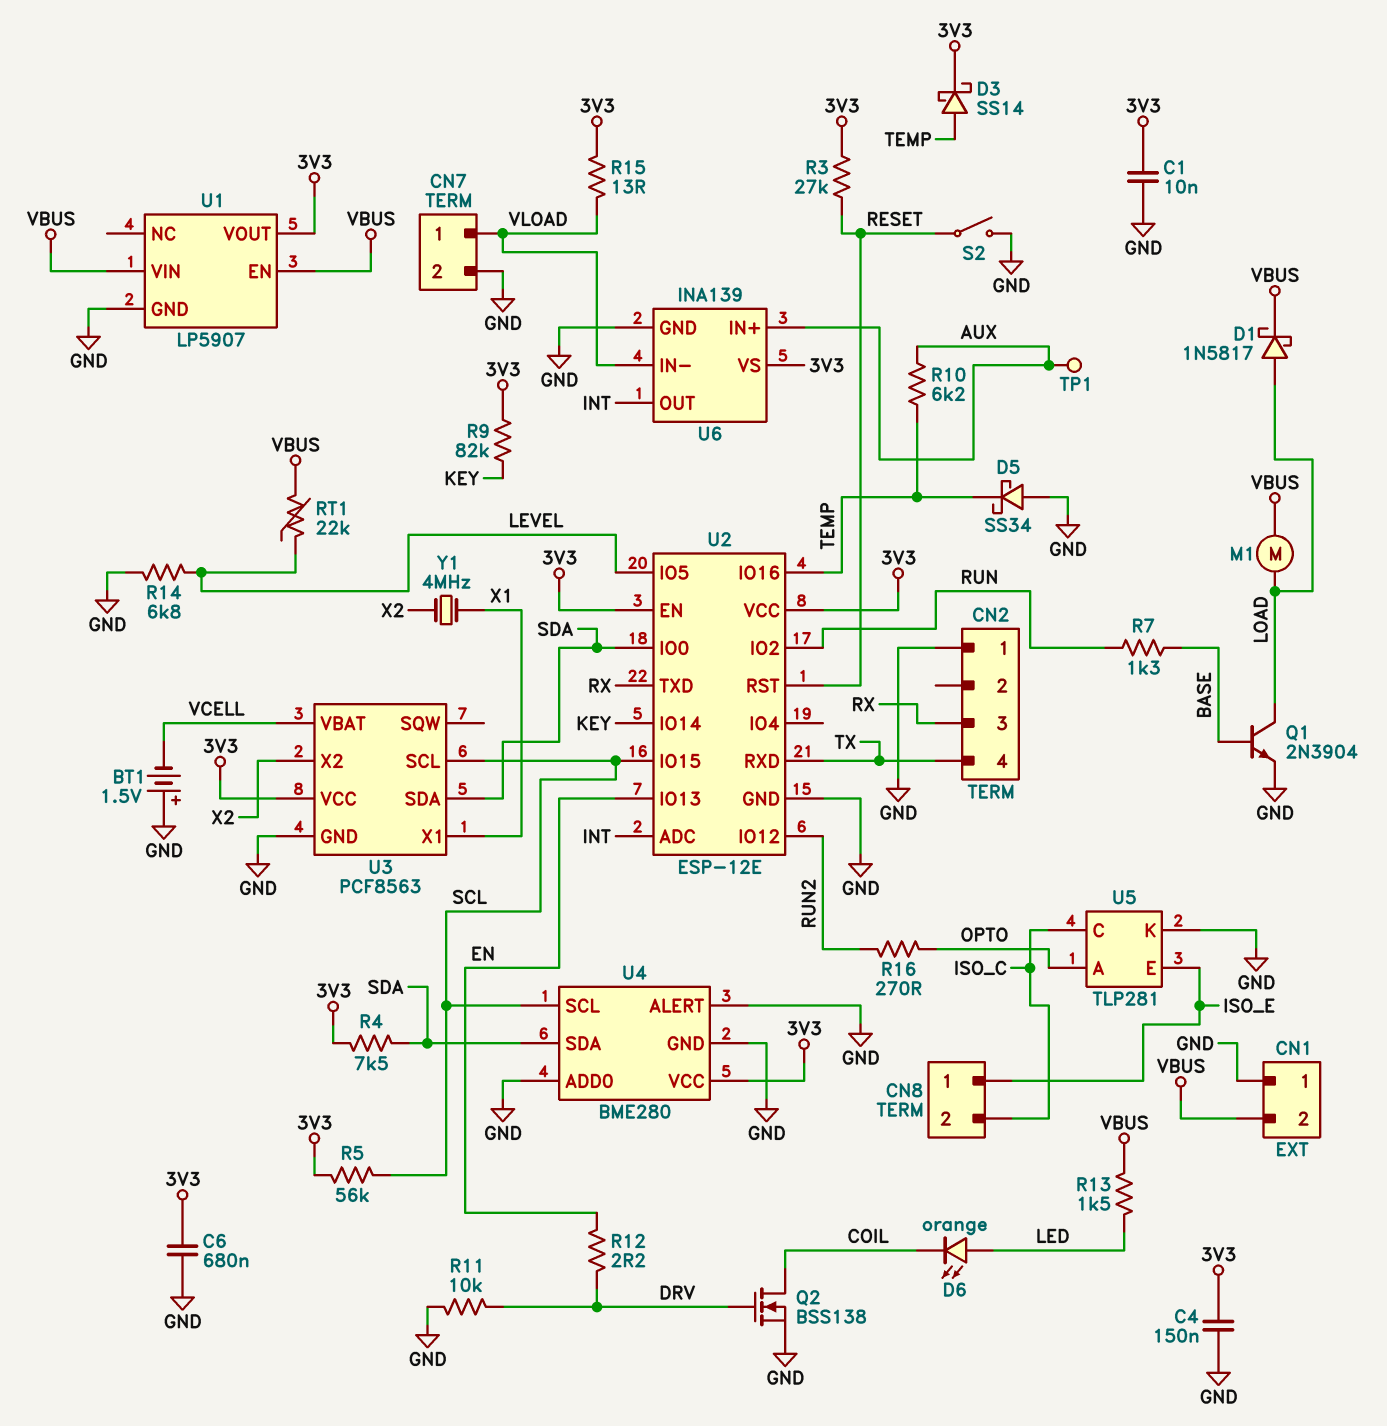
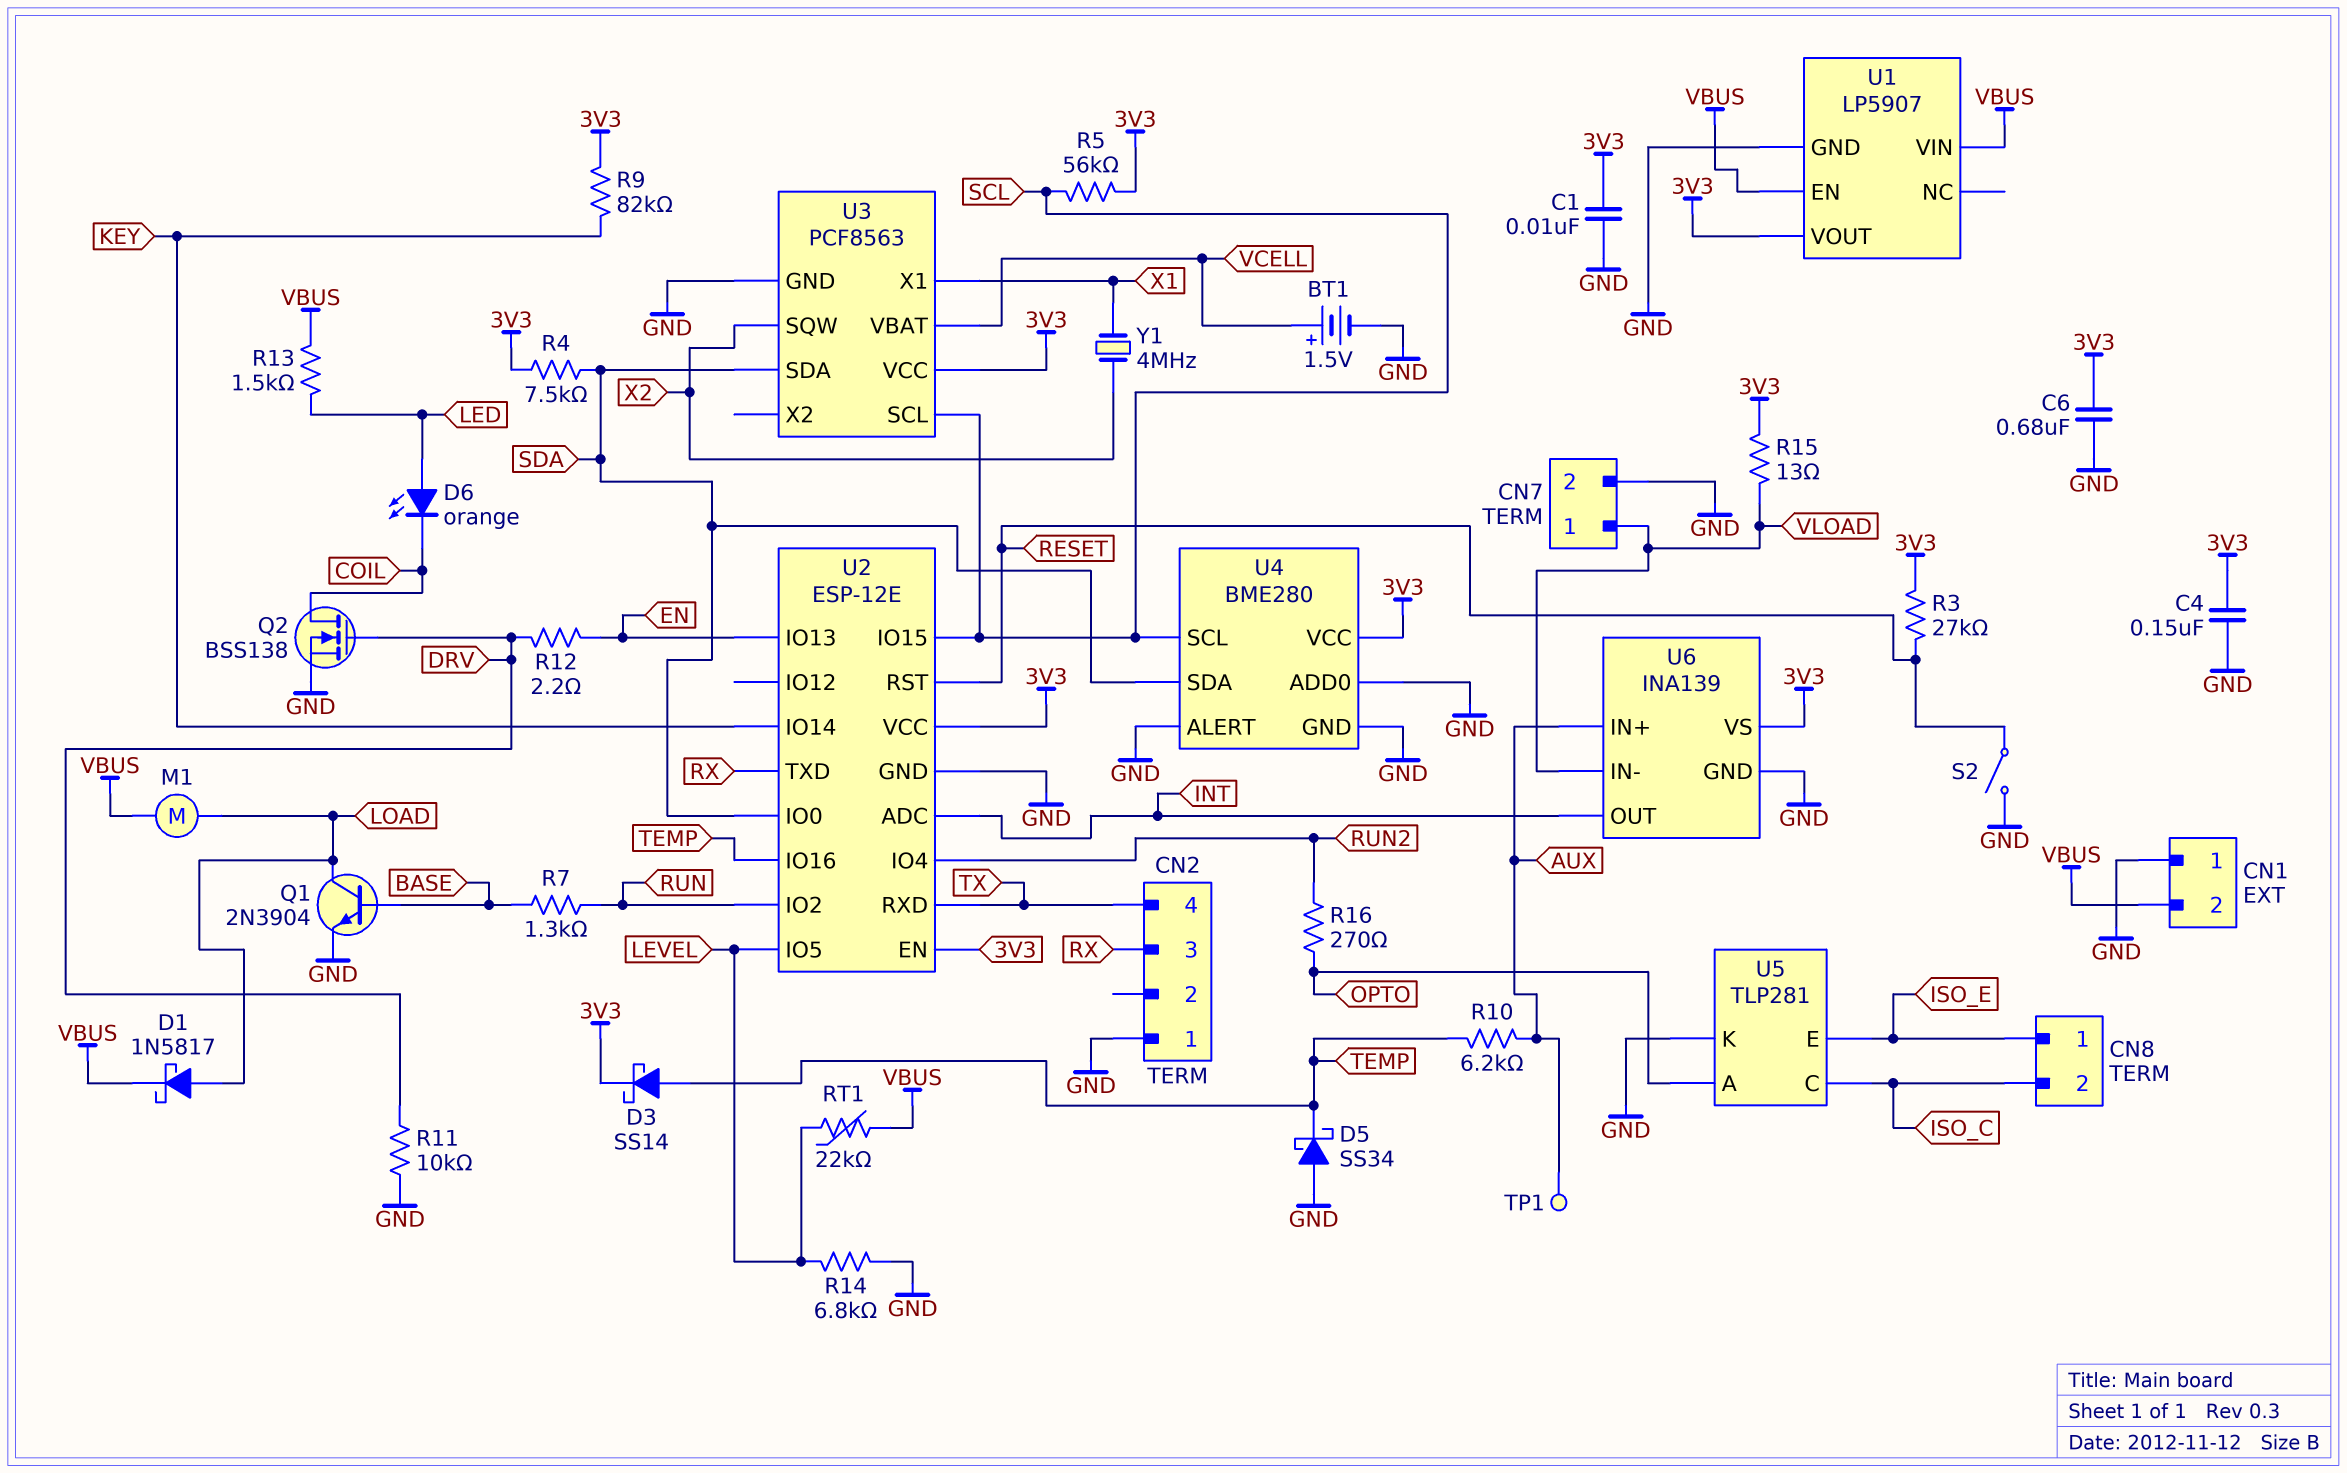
BT1: 1.5V (plus GND, minus VCELL) -> 1.5V (plus VCELL, minus GND)
U2 pin IO4: none -> RUN2
U2 pin IO12: RUN2 -> none
U3 pin SQW: none -> X2
U3 pin X2: X2 -> none

